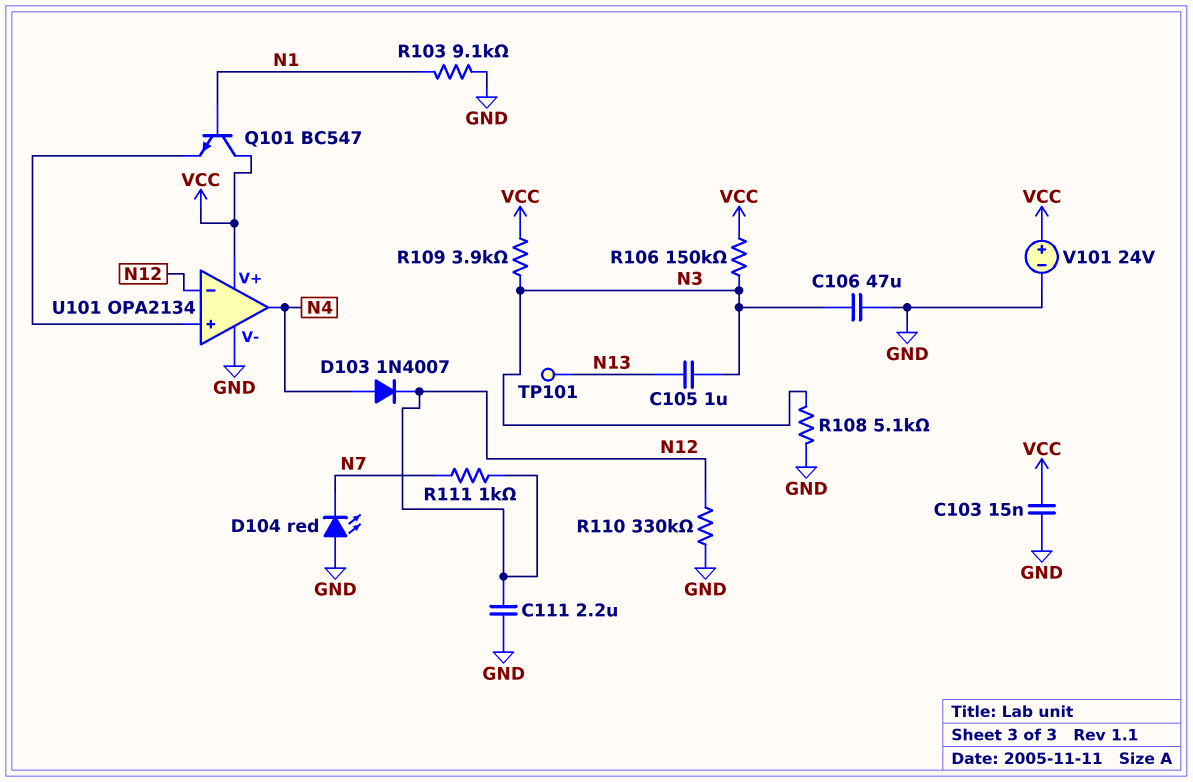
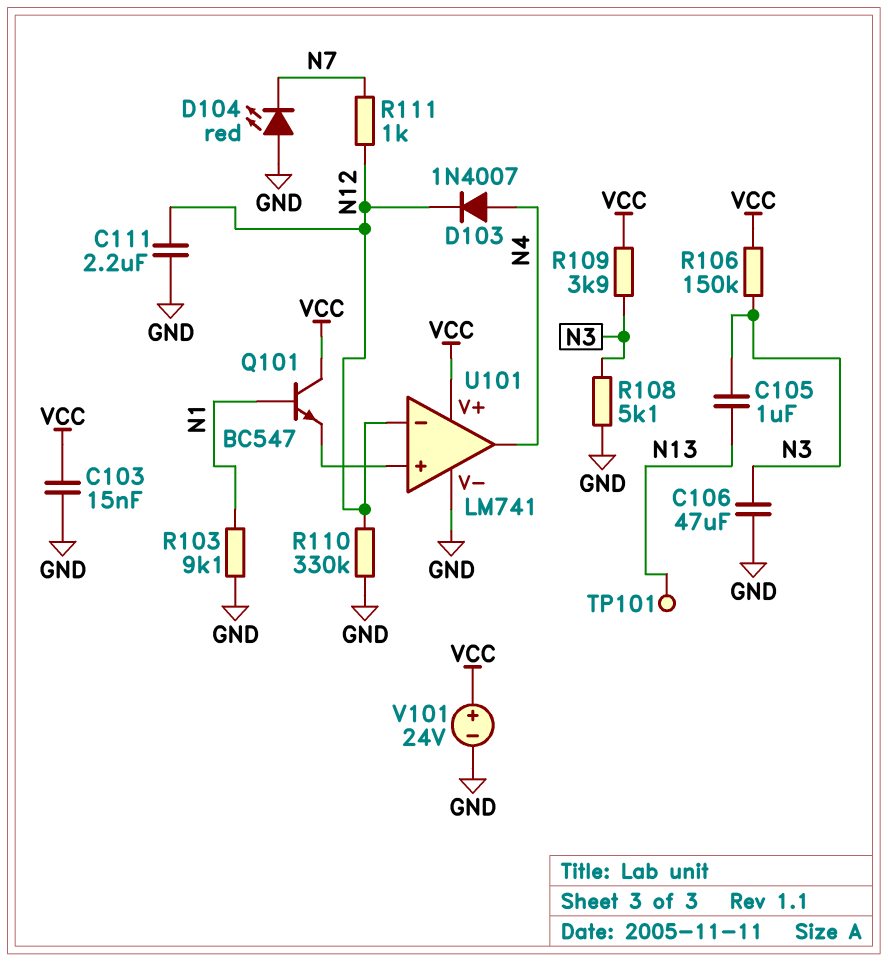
U101: OPA2134 -> LM741

